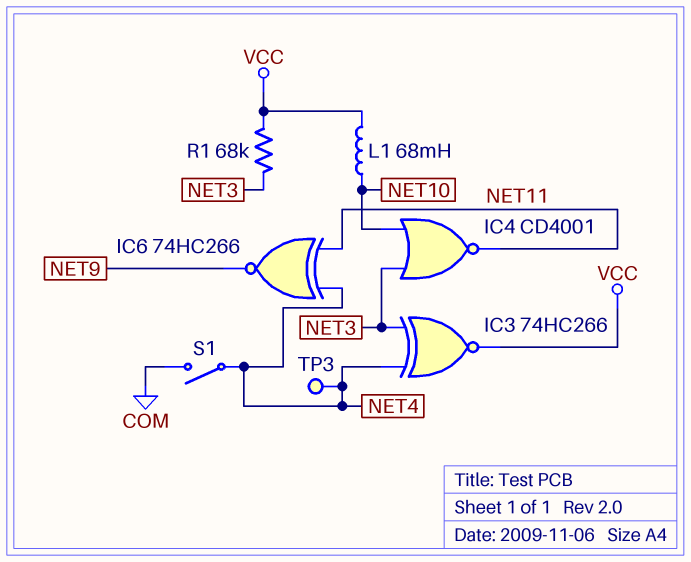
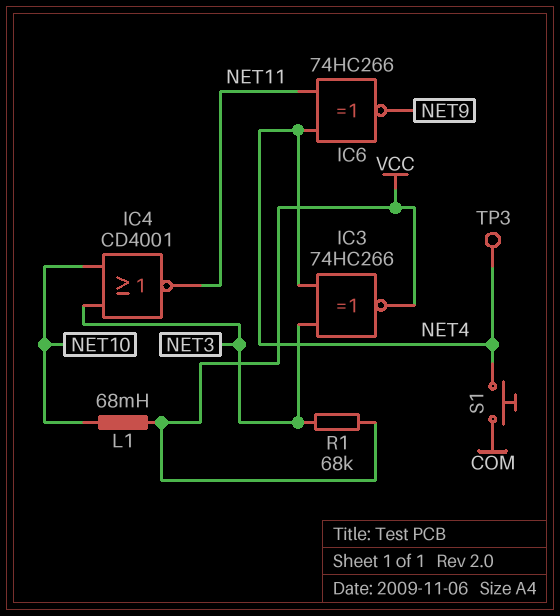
S1: switch (COM, NET4) -> button (COM, NET4)

